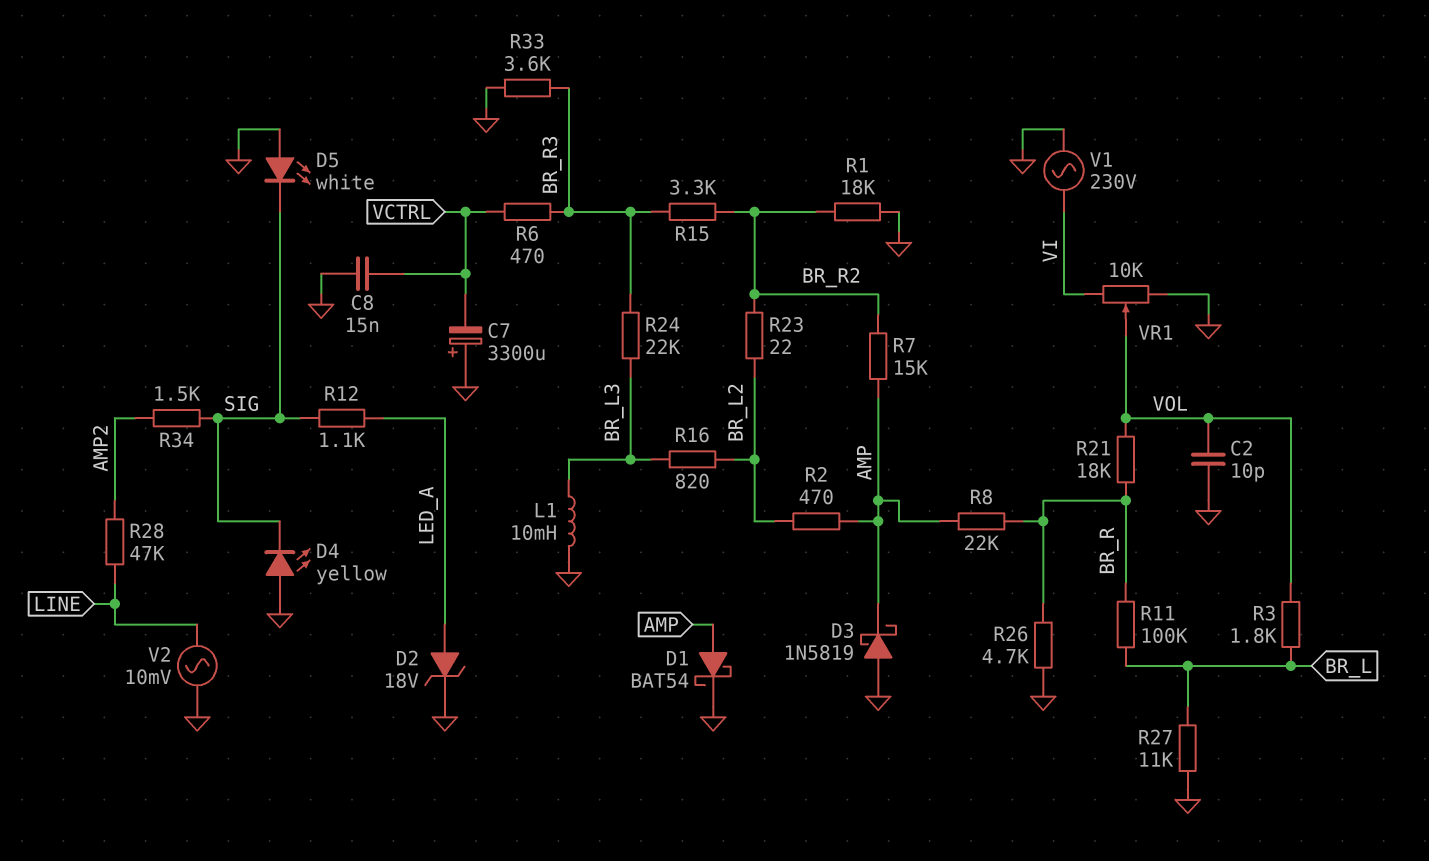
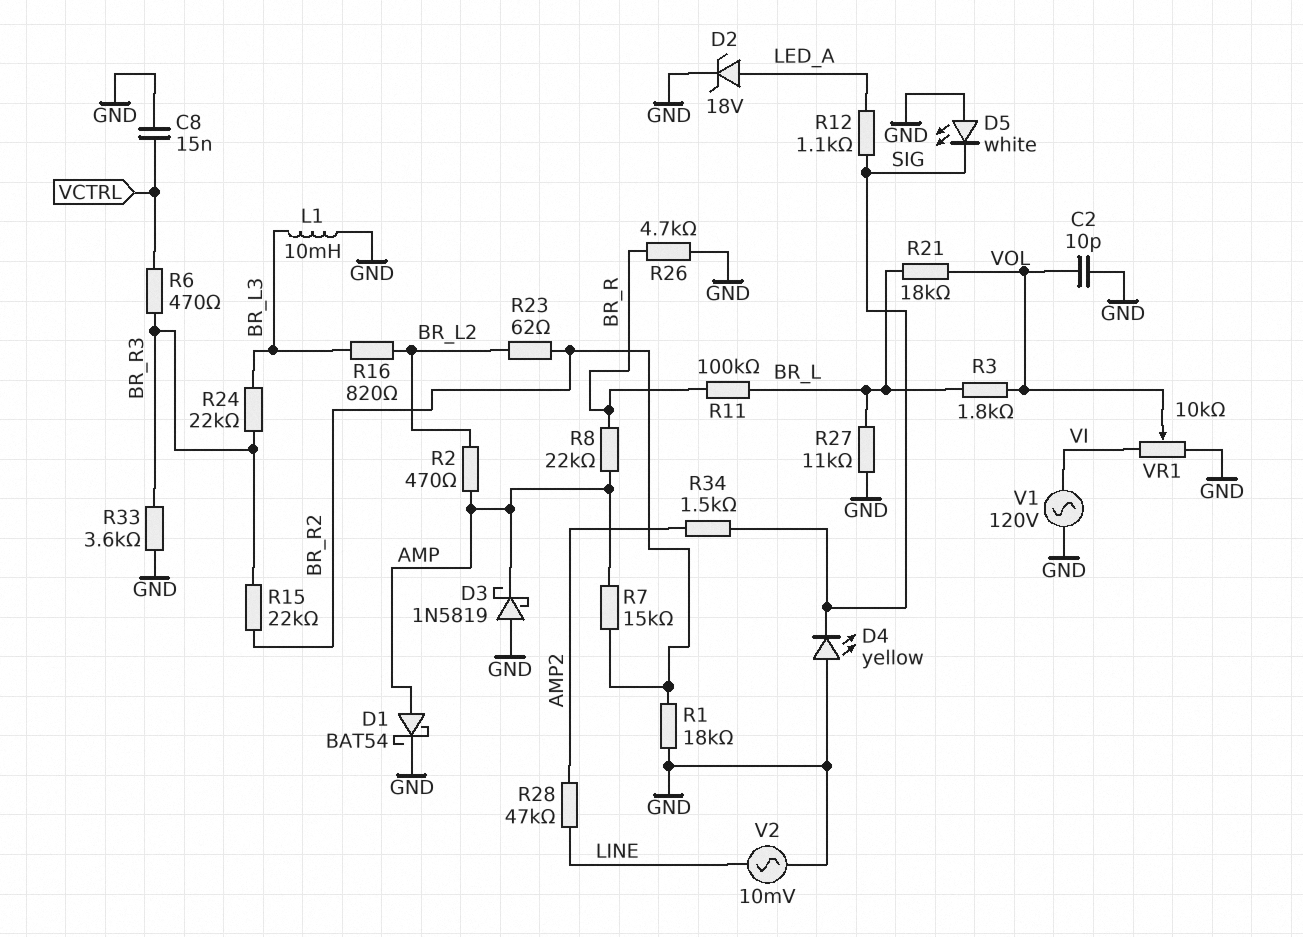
C7: 3300uF (plus GND, minus VCTRL) -> none
R15: 3.3k (BR_R2, BR_R3) -> 22k (BR_R2, BR_R3)
R21: 18k (BR_R, VOL) -> 18k (BR_L, VOL)
R23: 22 (BR_L2, BR_R2) -> 62 (BR_L2, BR_R2)
V1: AC 230V (GND, VI) -> AC 120V (GND, VI)

